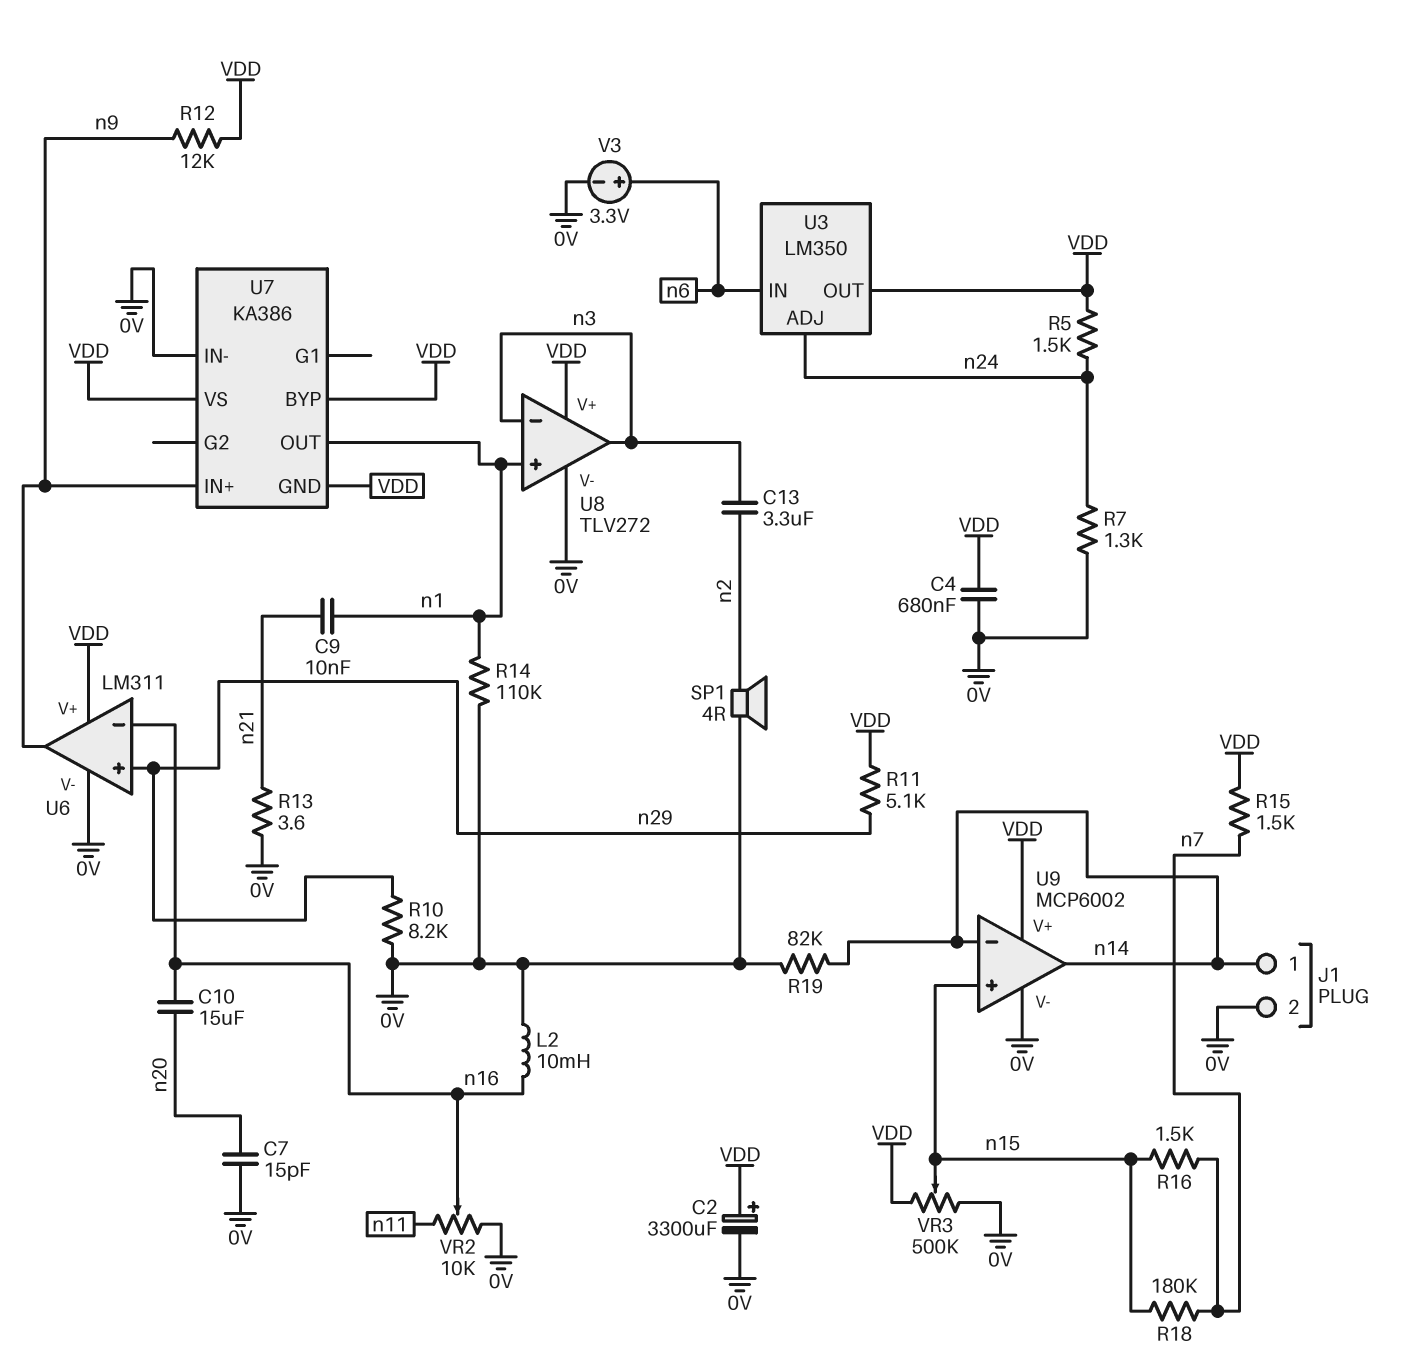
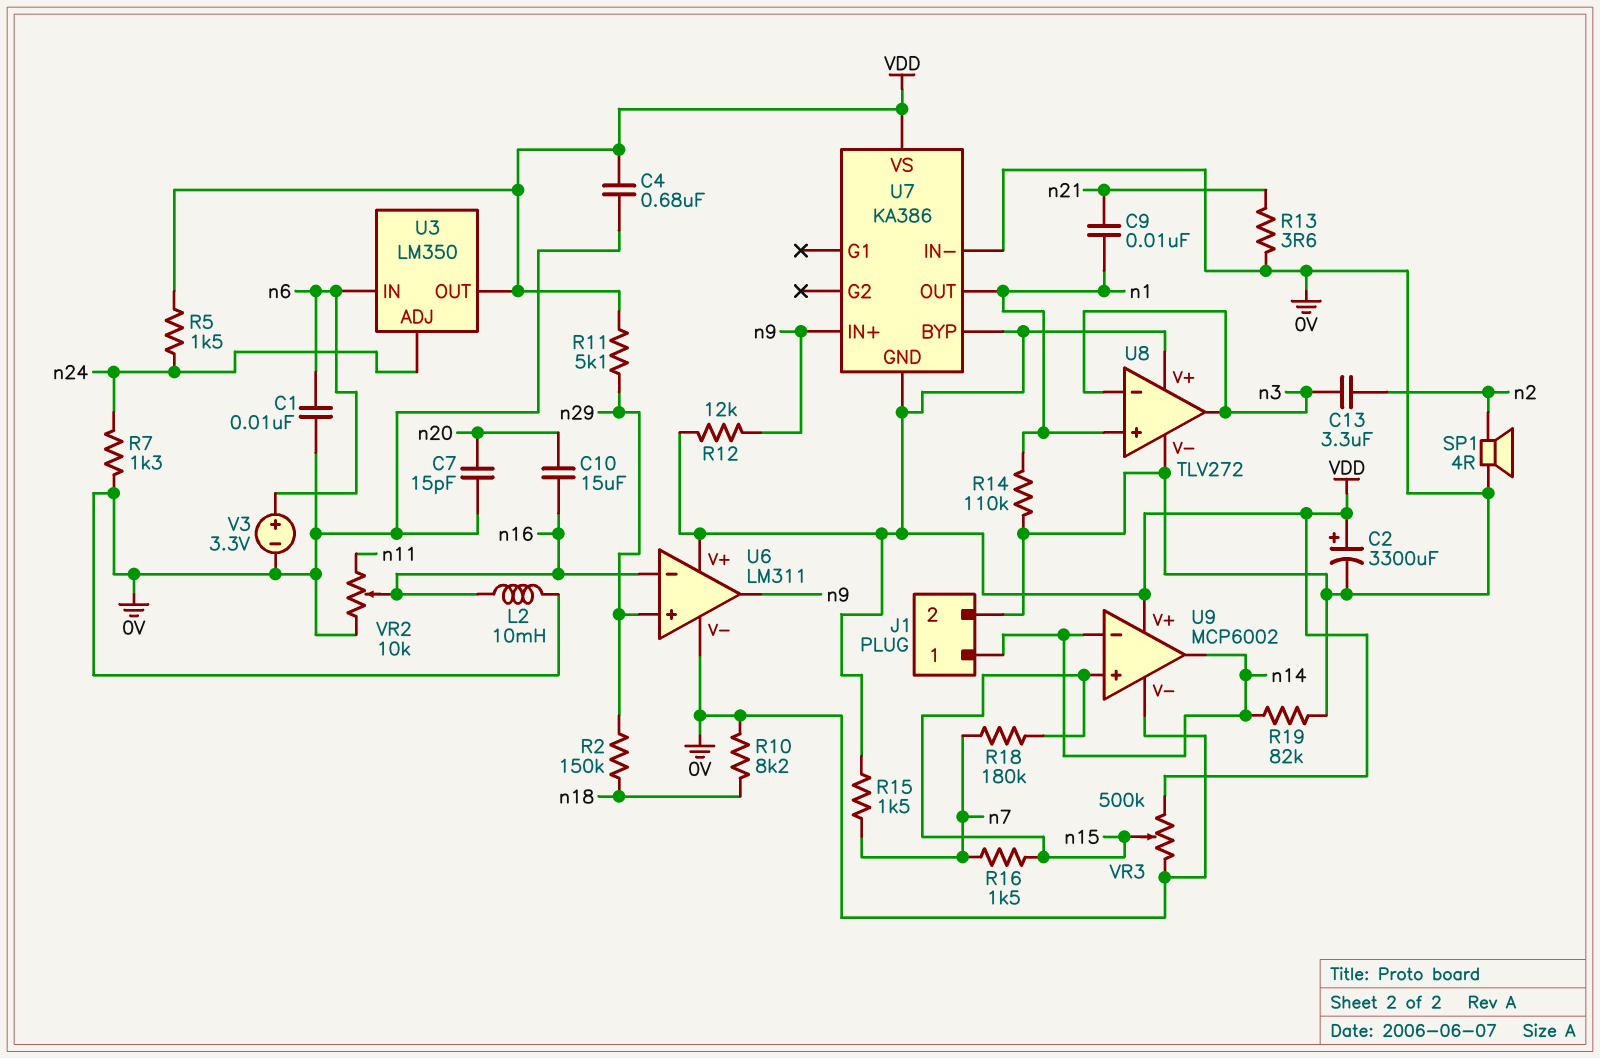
C1: none -> 10nF (0V, n6)
R2: none -> 150k (n18, n29)
R10: 8.2k (0V, n29) -> 8.2k (0V, n18)

